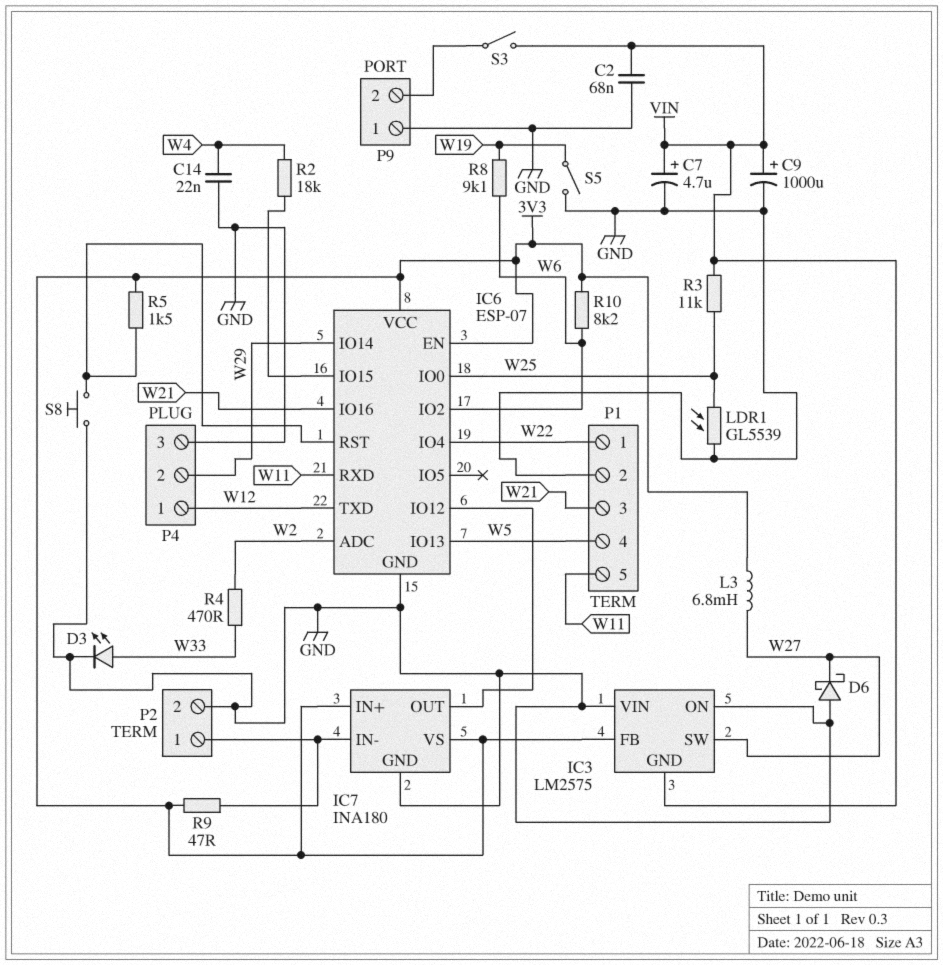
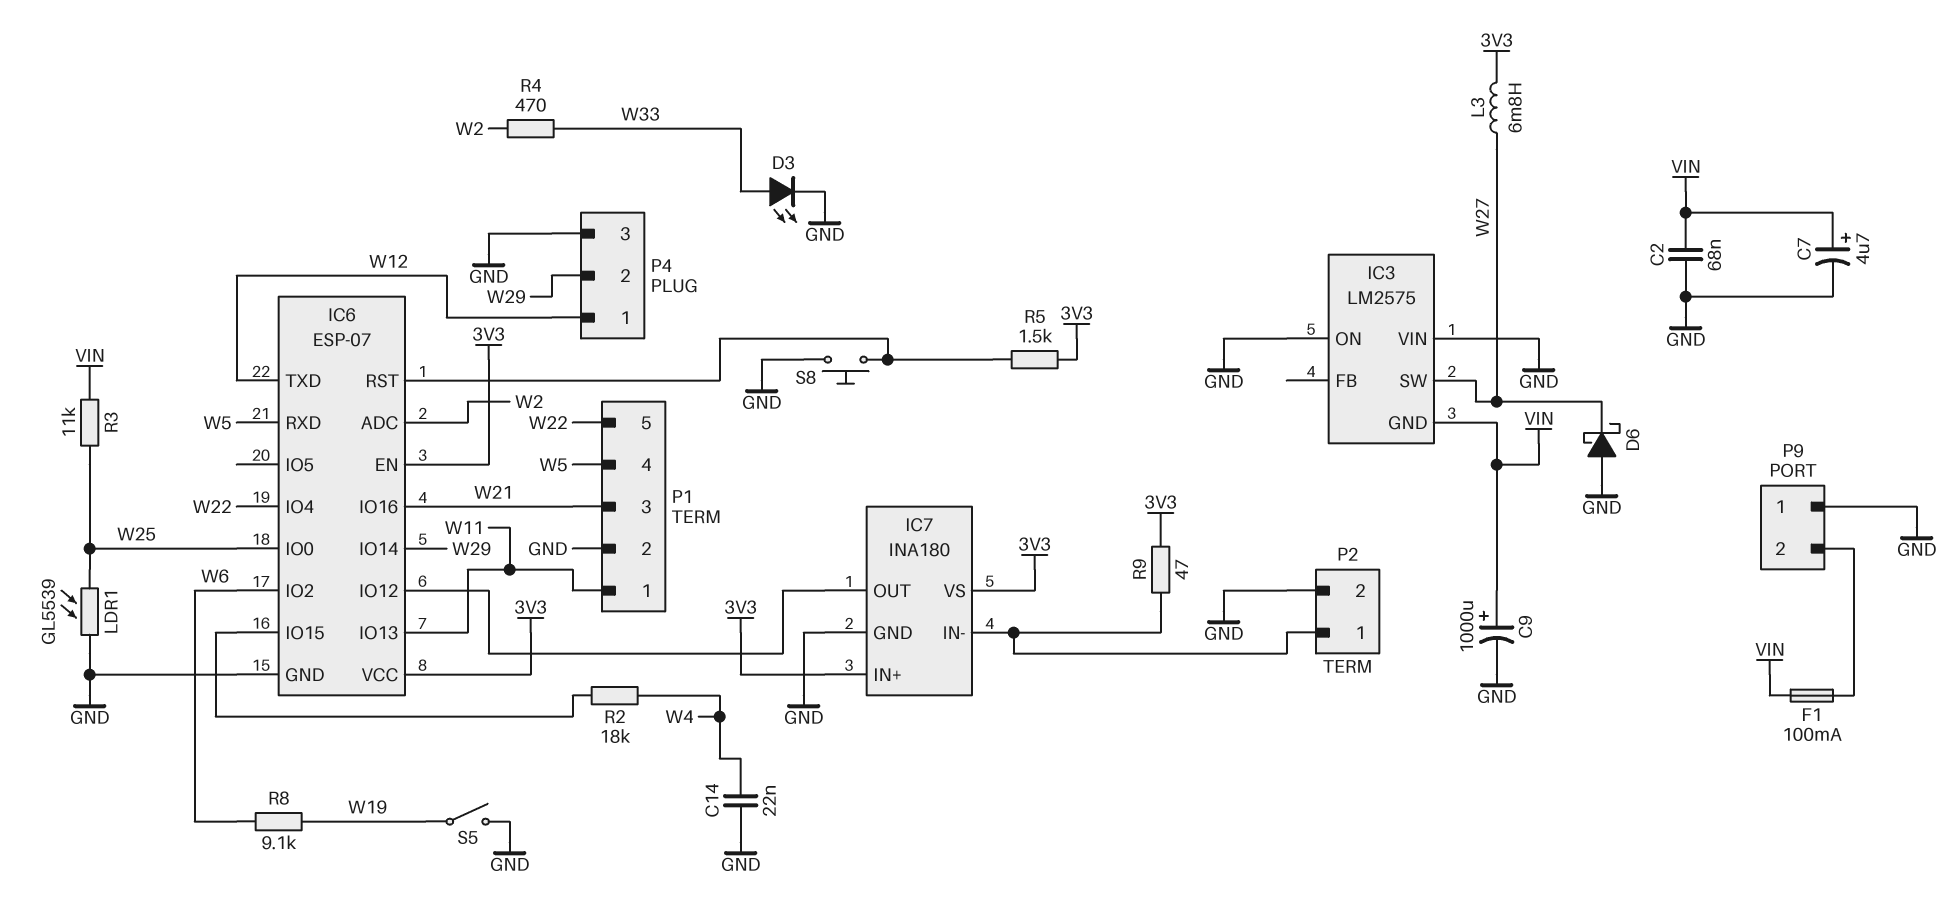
F1: none -> 100mA (P9/2, VIN)
IC3 pin FB: 3V3 -> none
IC6 pin IO13: W5 -> W11
IC6 pin RXD: W11 -> W5
P1 pin 1: W22 -> W11
P1 pin 5: W11 -> W22
R10: 8.2k (3V3, W6) -> none
S3: switch (P9/2, VIN) -> none

